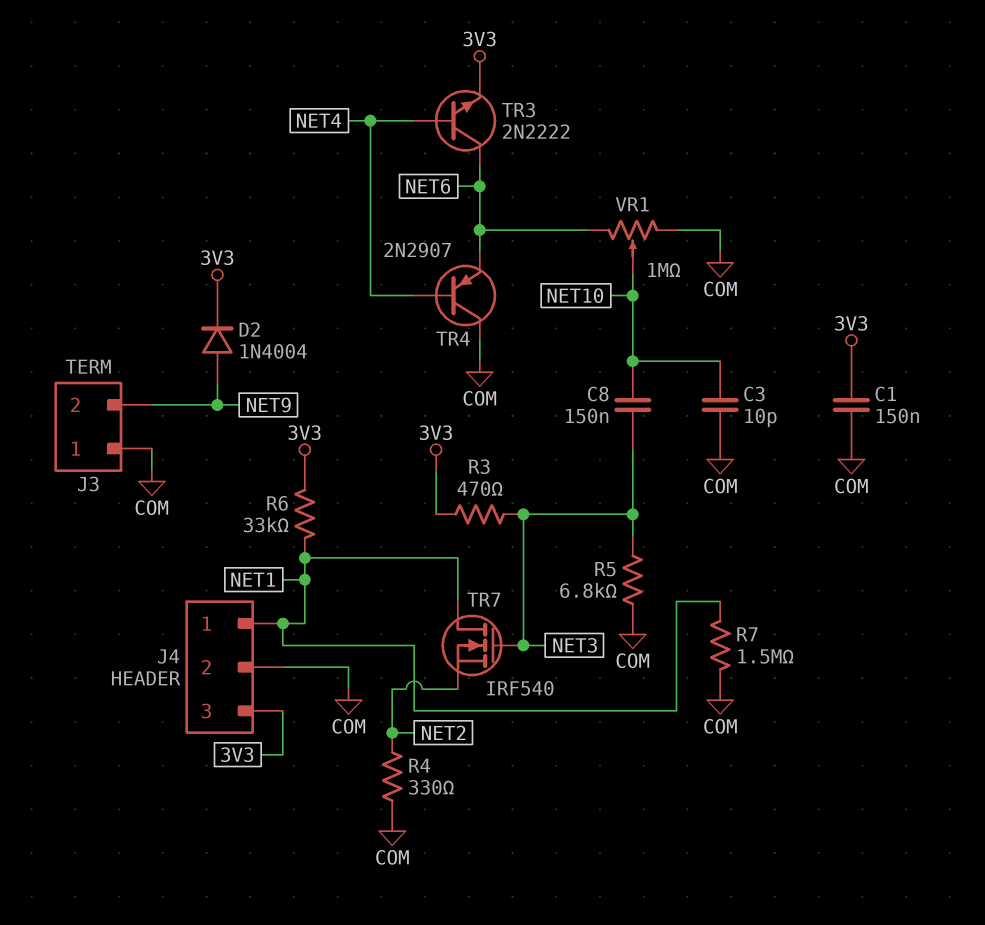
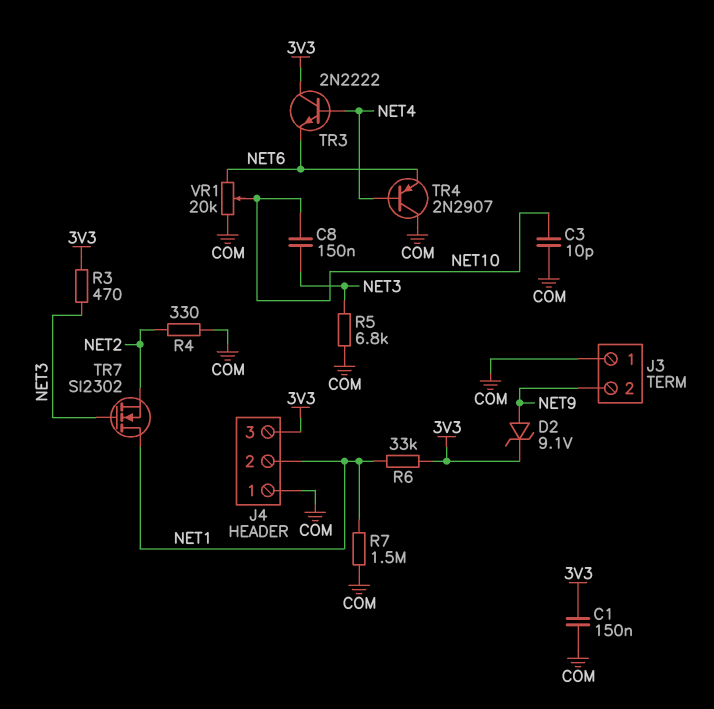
D2: diode 1N4004 (A NET9, K 3V3) -> zener 9.1V (A NET9, K 3V3)
J4 pin 1: NET1 -> COM
J4 pin 2: COM -> NET1
TR3: NPN 2N2222 (B NET4, C NET6, E 3V3) -> NPN 2N2222 (B NET4, C 3V3, E NET6)
TR7: NMOS IRF540 (G NET3, D NET1, S NET2) -> NMOS SI2302 (G NET3, D NET1, S NET2)
VR1: 1M (COM, NET6, wiper NET10) -> 20k (COM, NET6, wiper NET10)

